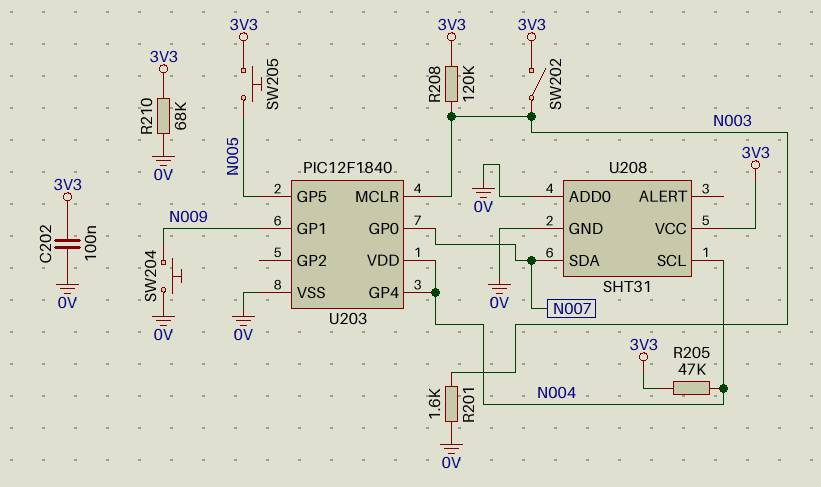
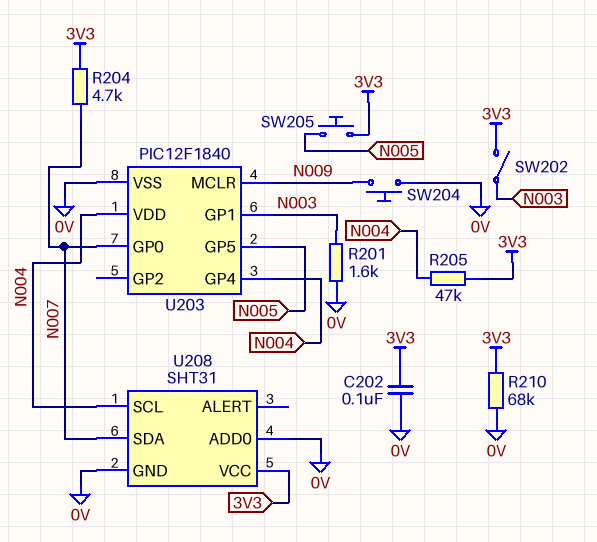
R204: none -> 4.7k (3V3, N007)
R208: 120k (3V3, N003) -> none
U203 pin GP1: N009 -> N003
U203 pin MCLR: N003 -> N009

